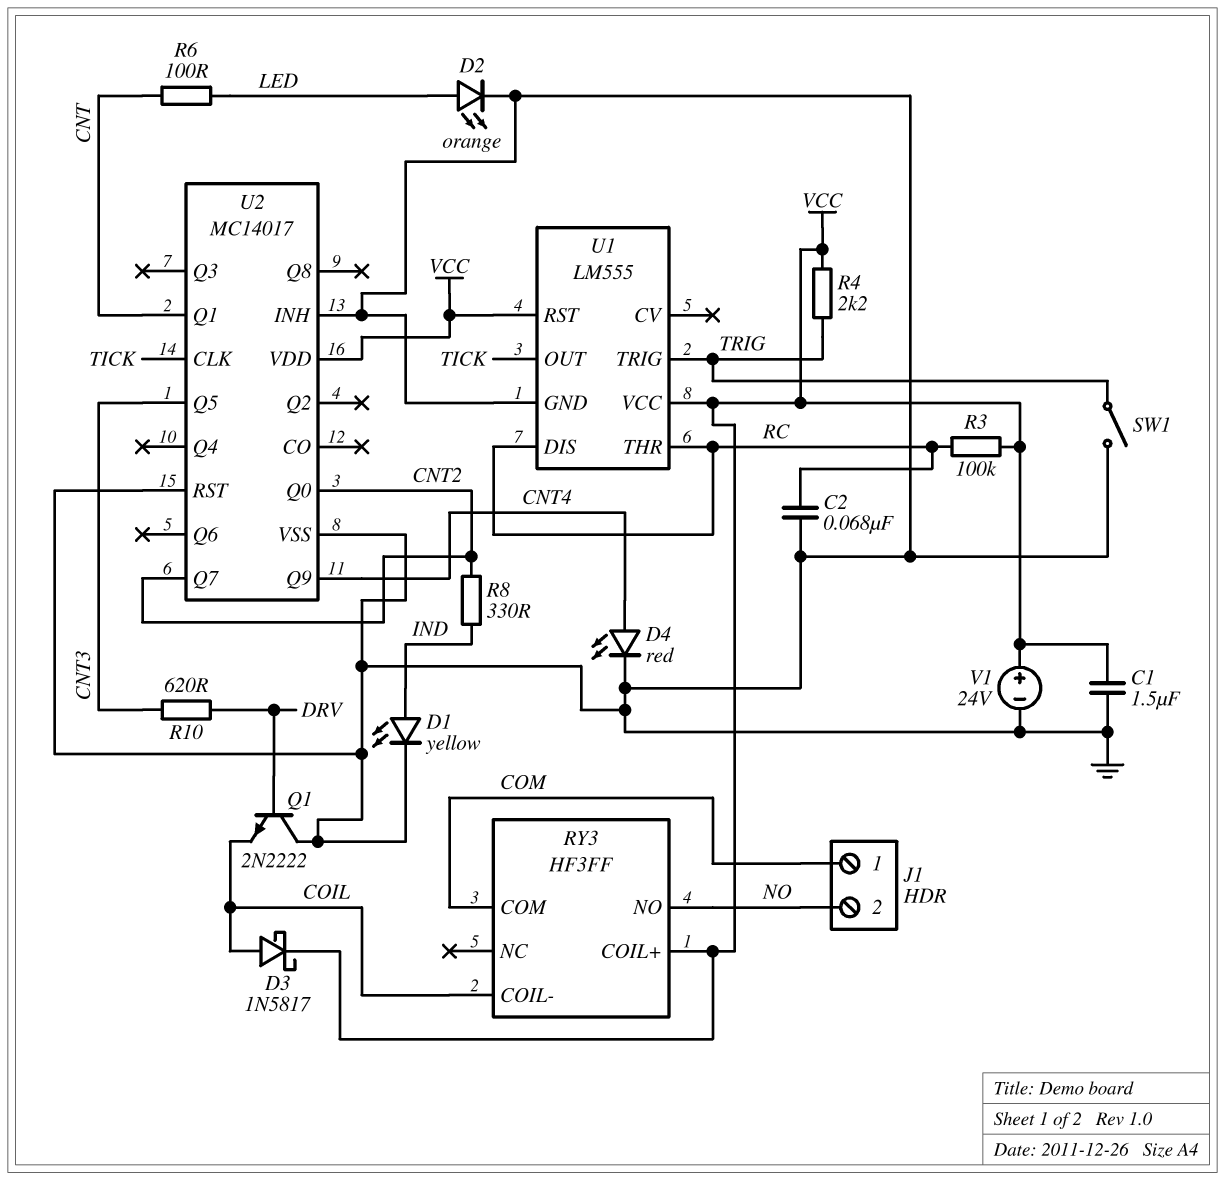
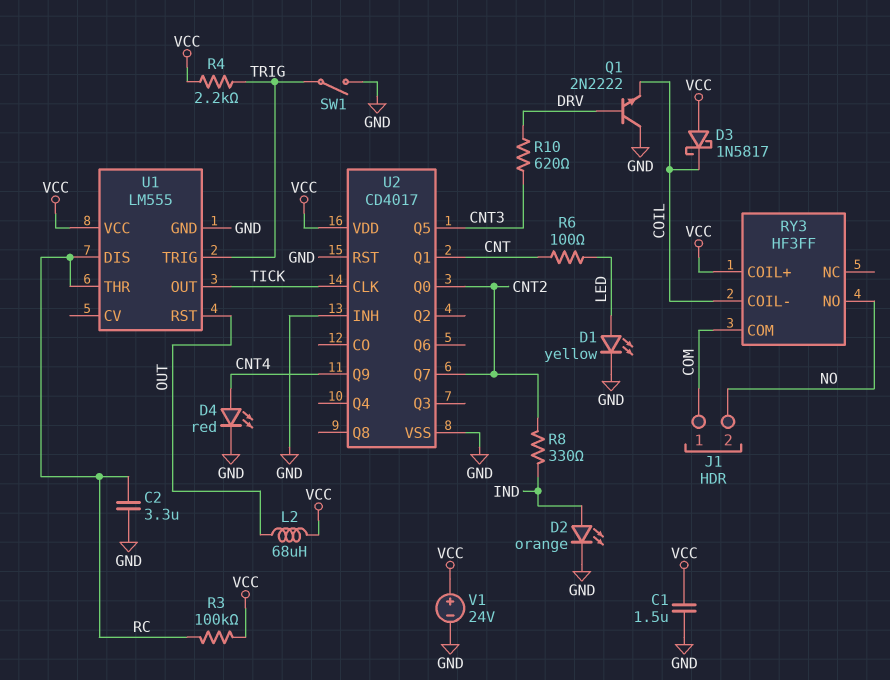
C2: 68nF (GND, RC) -> 3.3uF (GND, RC)
D1: LED yellow (A IND, K GND) -> LED yellow (A LED, K GND)
D2: LED orange (A LED, K GND) -> LED orange (A IND, K GND)
D3: schottky 1N5817 (A COIL, K VCC) -> schottky 1N5817 (A VCC, K COIL)
L2: none -> 68uH (OUT, VCC)
U1 pin RST: VCC -> OUT
U2: MC14017 -> CD4017

